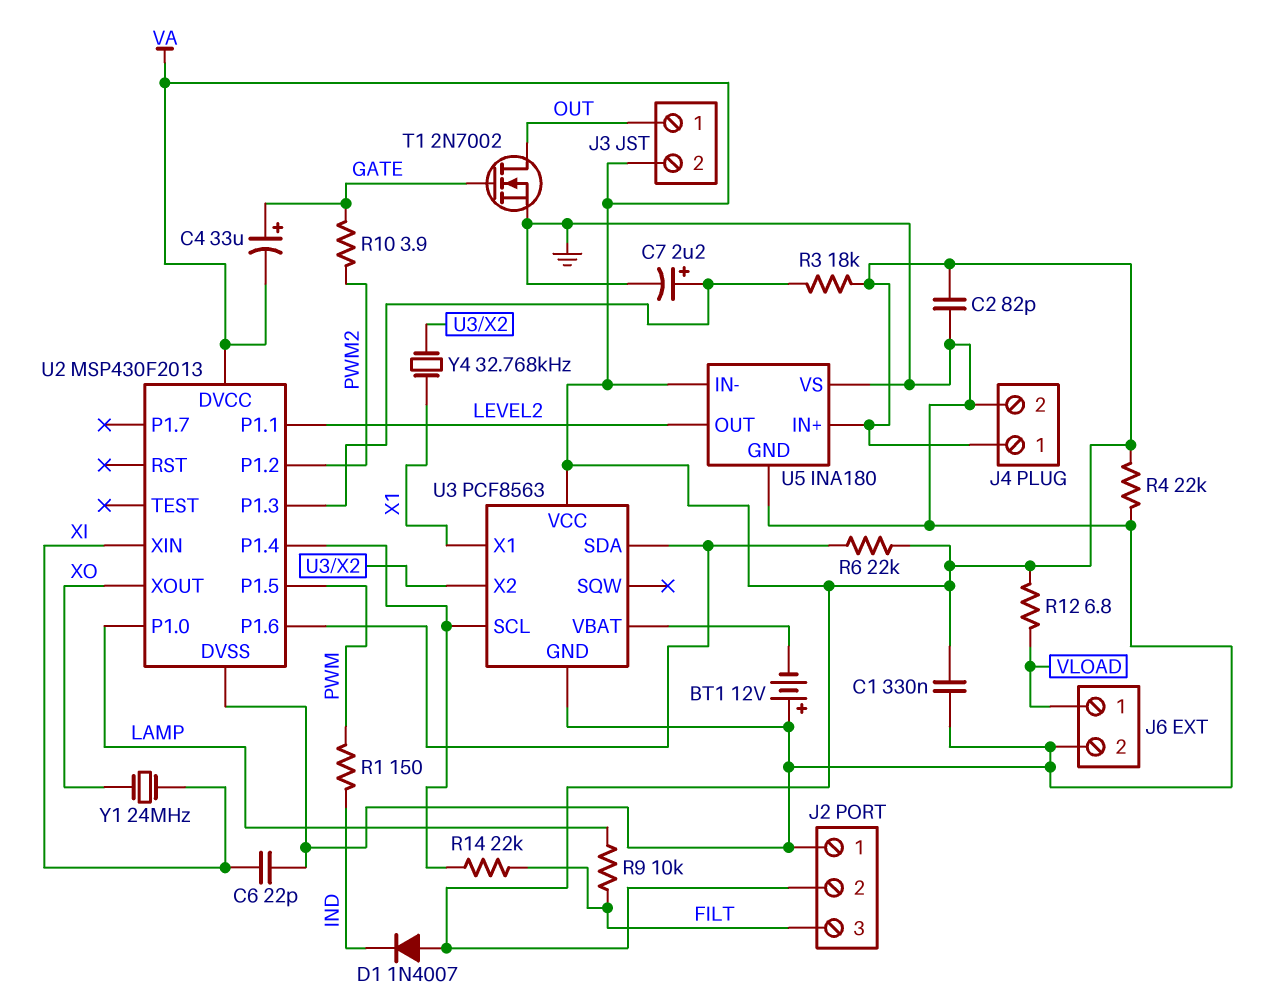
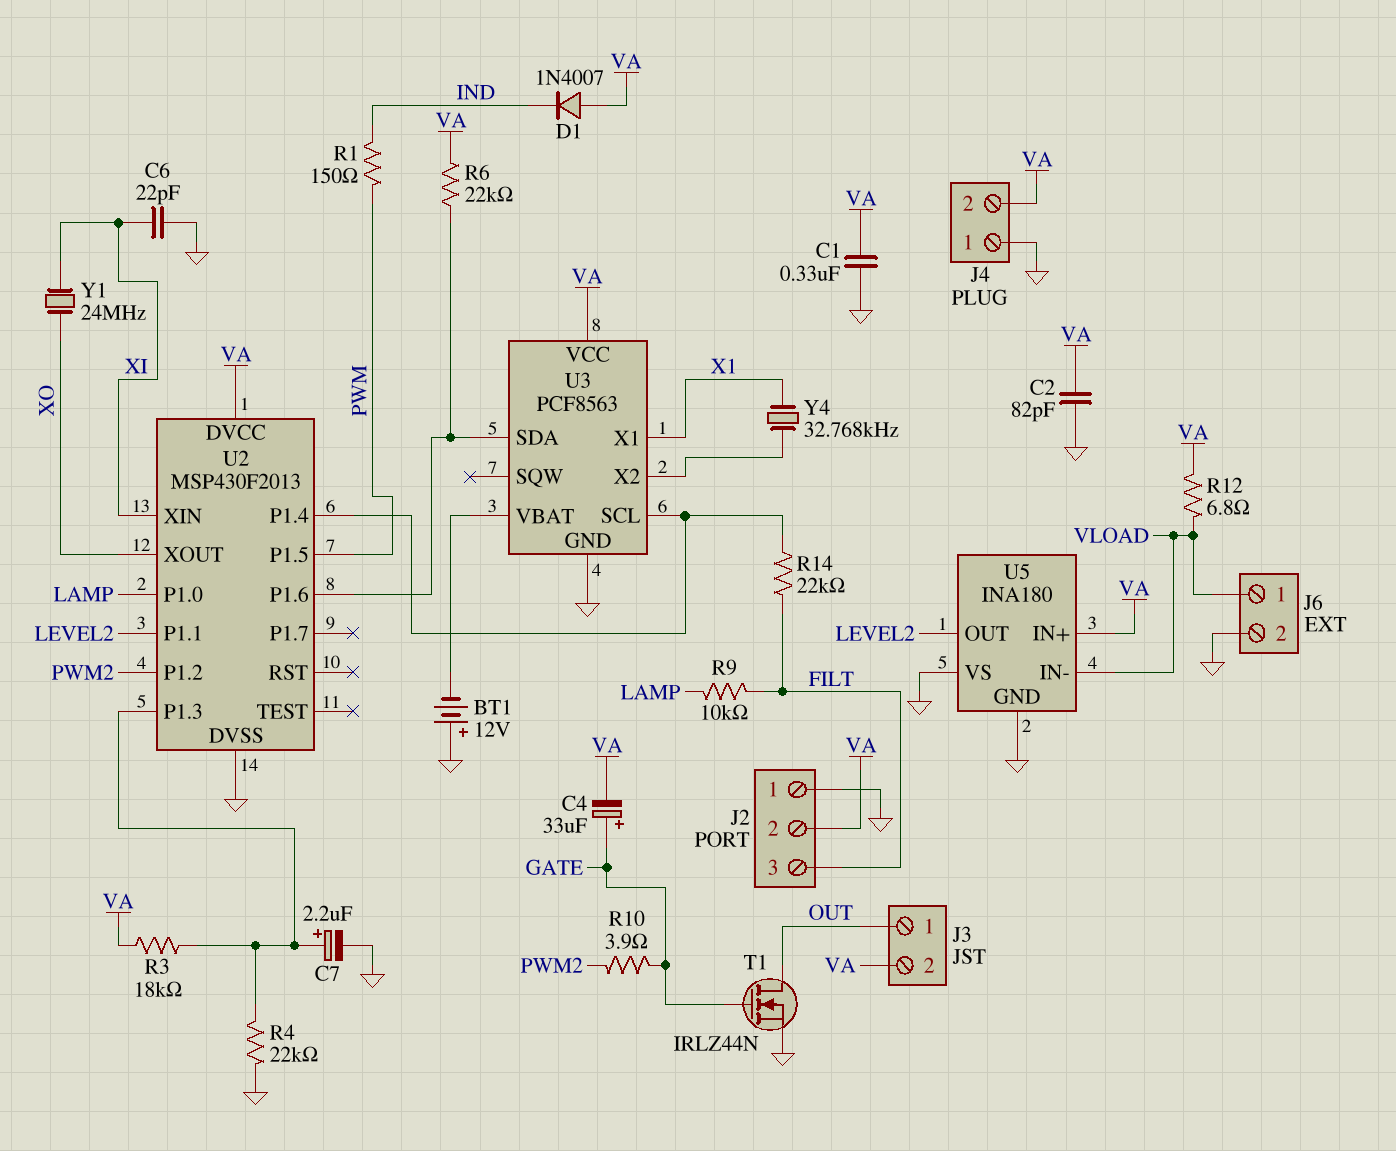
J4 pin 1: VA -> GND
J4 pin 2: GND -> VA
R4: 22k (GND, VA) -> 22k (GND, U2/P1.3)
T1: NMOS 2N7002 (G GATE, D OUT, S GND) -> NMOS IRLZ44N (G GATE, D OUT, S GND)
U5 pin IN-: VA -> VLOAD

